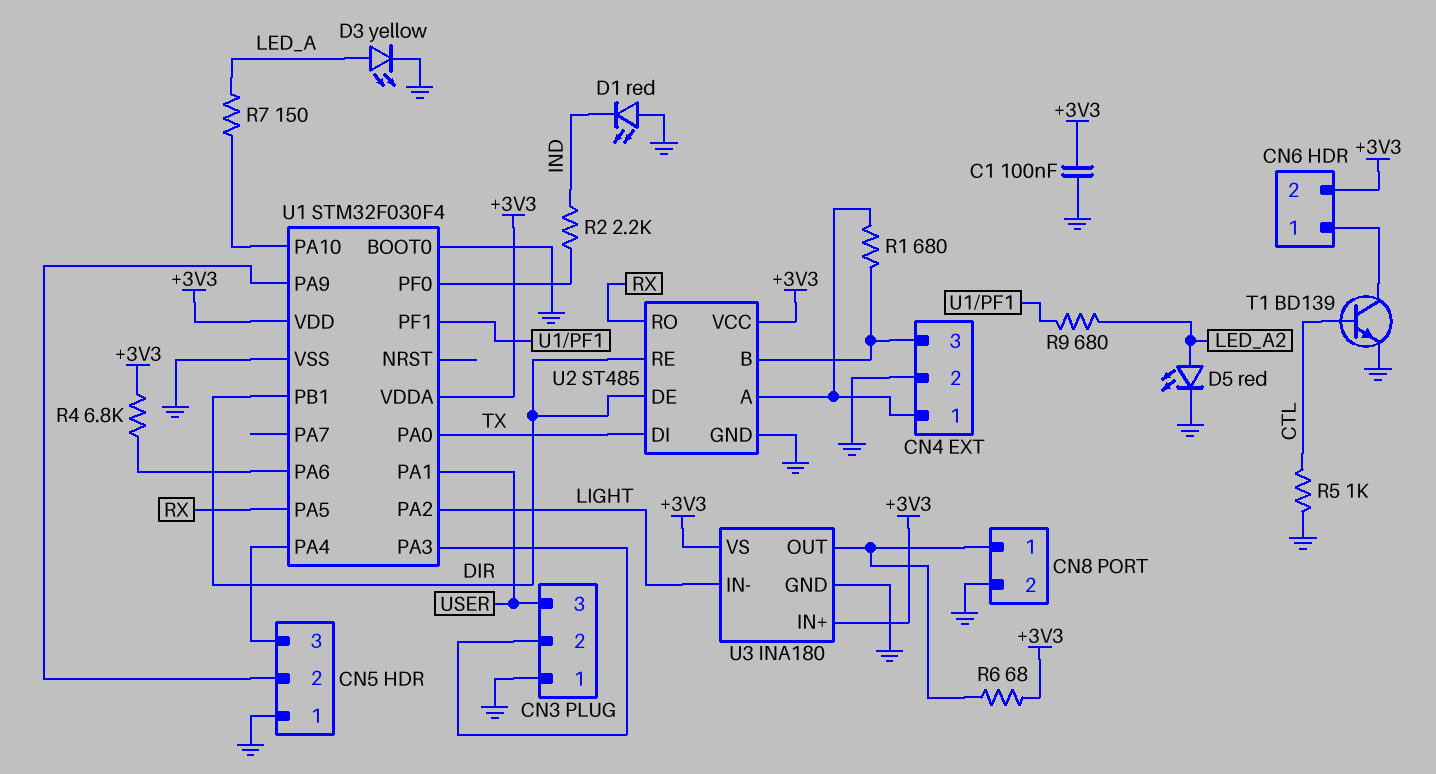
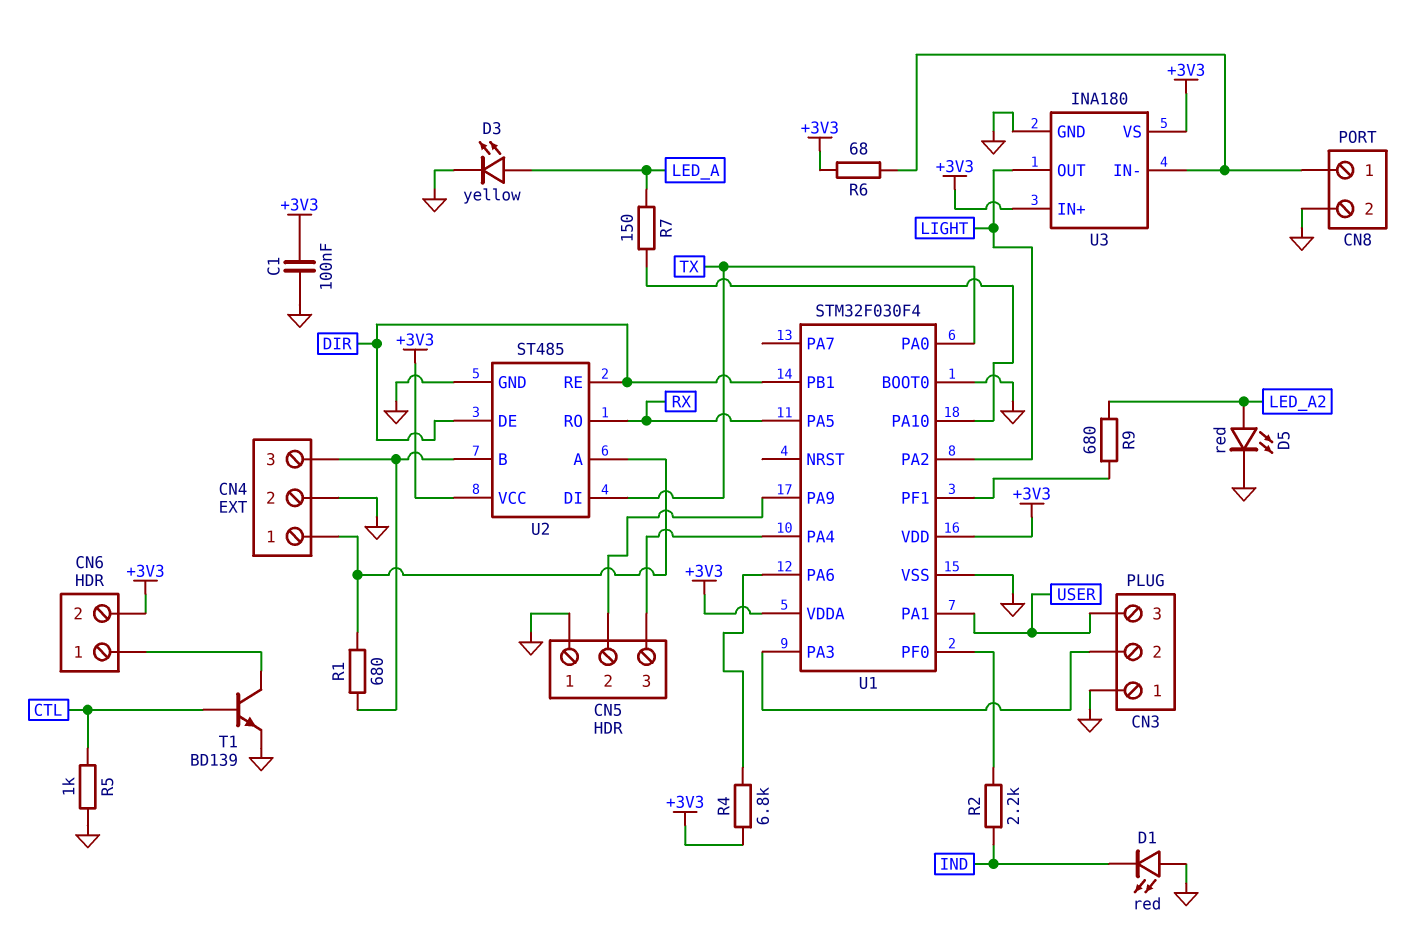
U3 pin IN-: LIGHT -> CN8/1
U3 pin OUT: CN8/1 -> LIGHT

